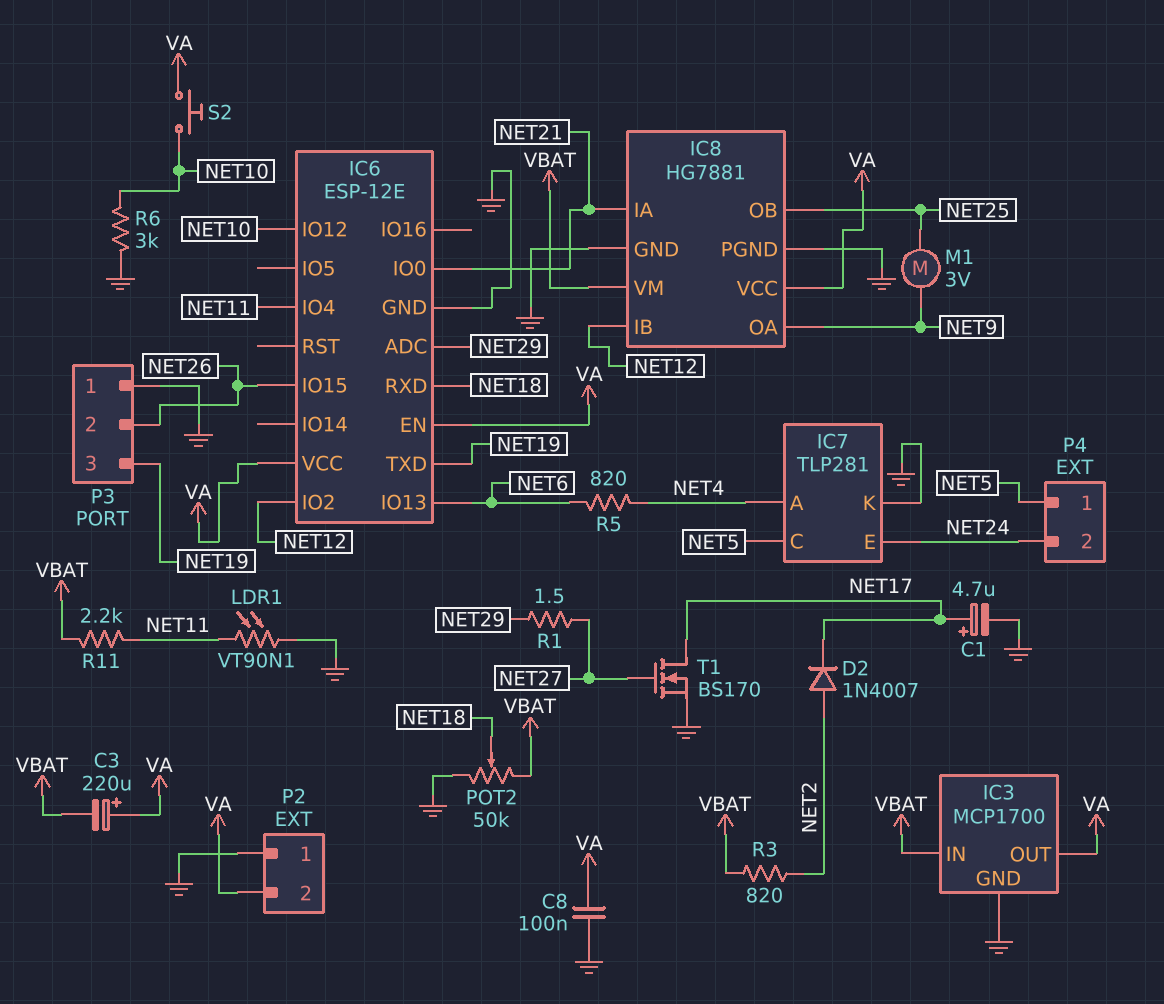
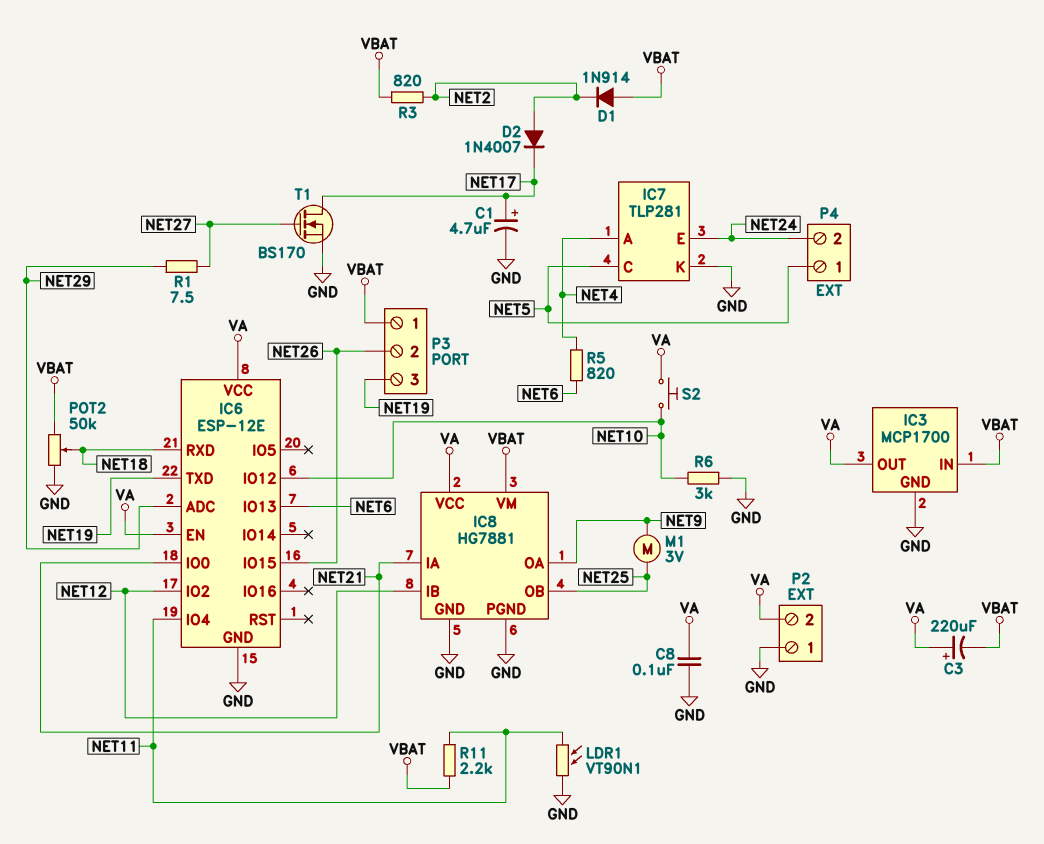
D1: none -> diode 1N914 (A VBAT, K NET2)
P3 pin 1: GND -> VBAT
R1: 1.5 (NET27, NET29) -> 7.5 (NET27, NET29)

